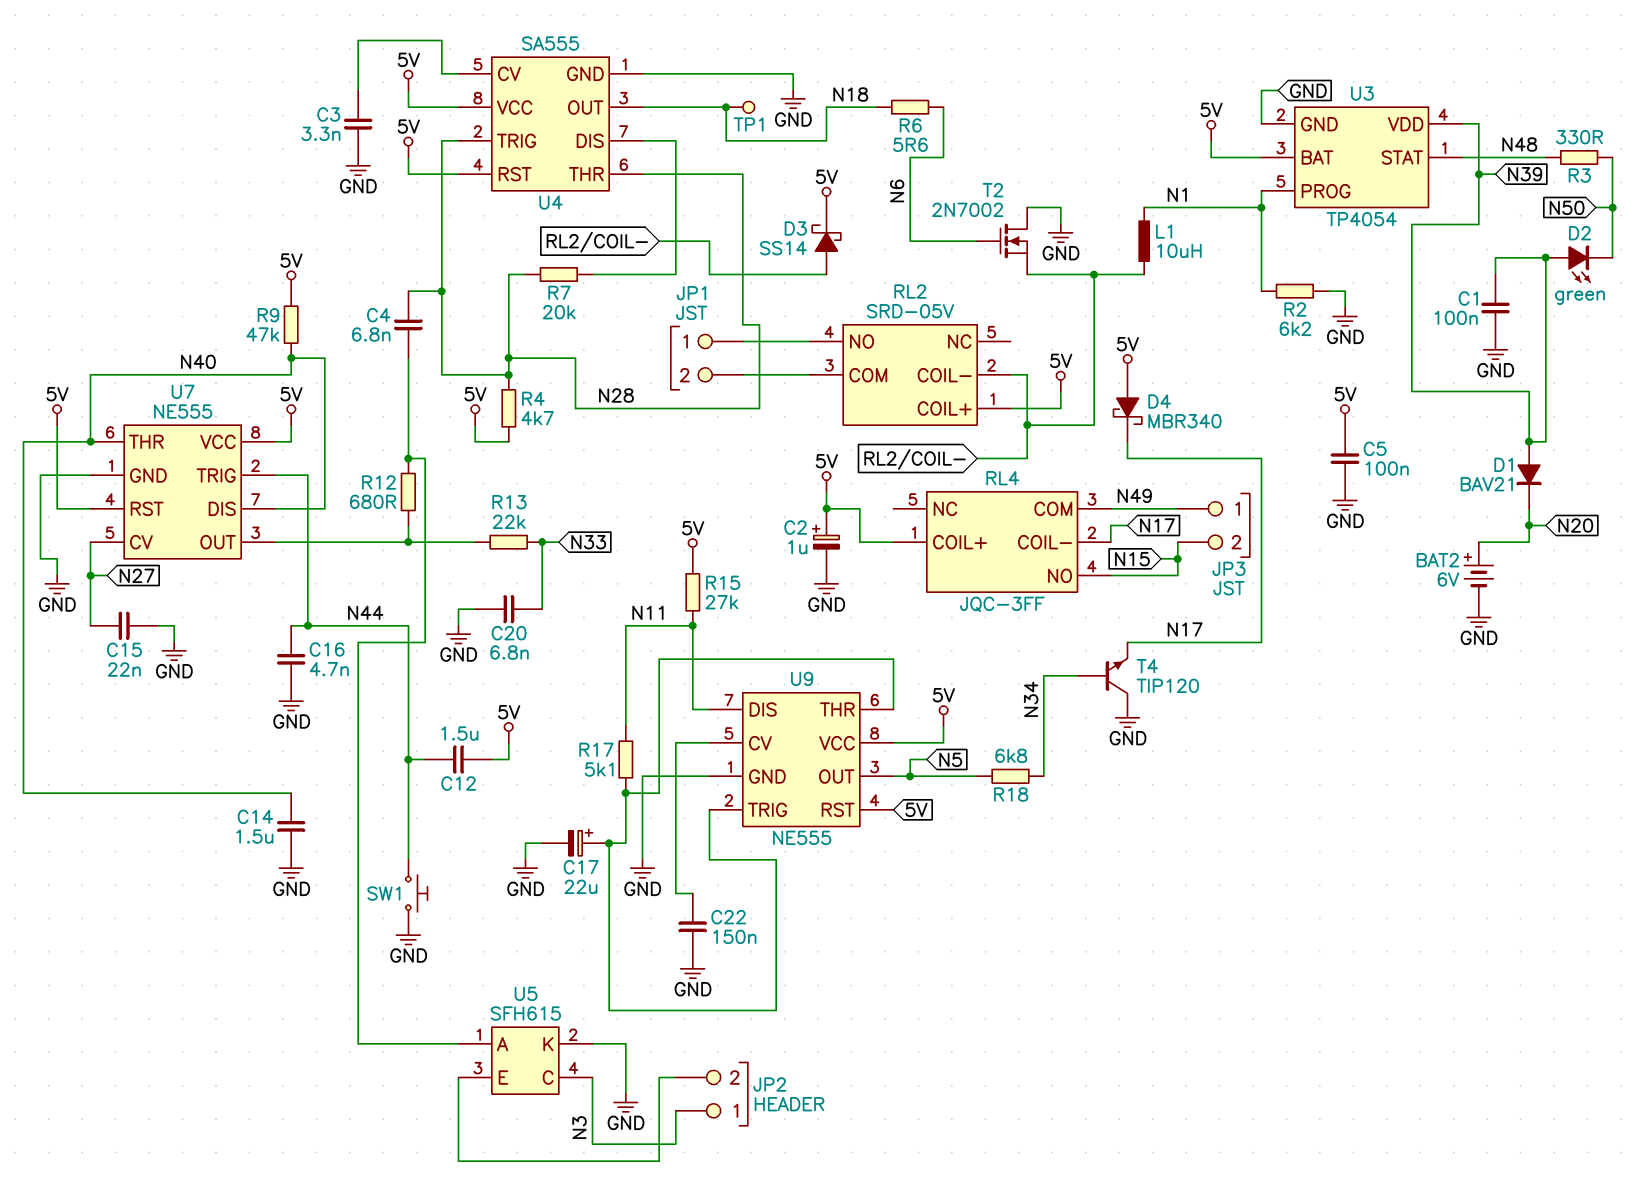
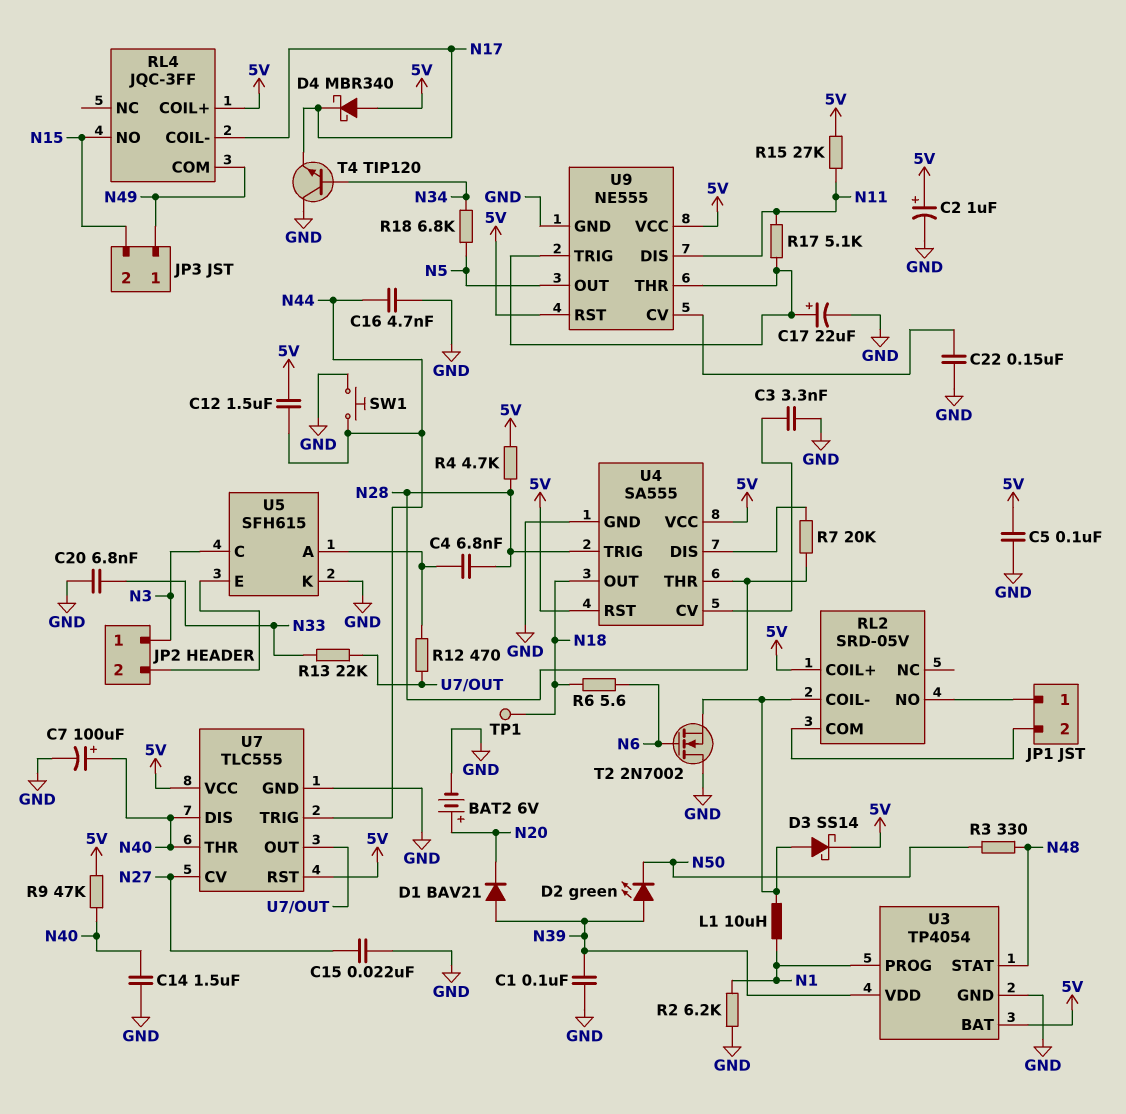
C7: none -> 100uF (plus N40, minus GND)
R12: 680 (U5/A, U7/OUT) -> 470 (U5/A, U7/OUT)
U7: NE555 -> TLC555

